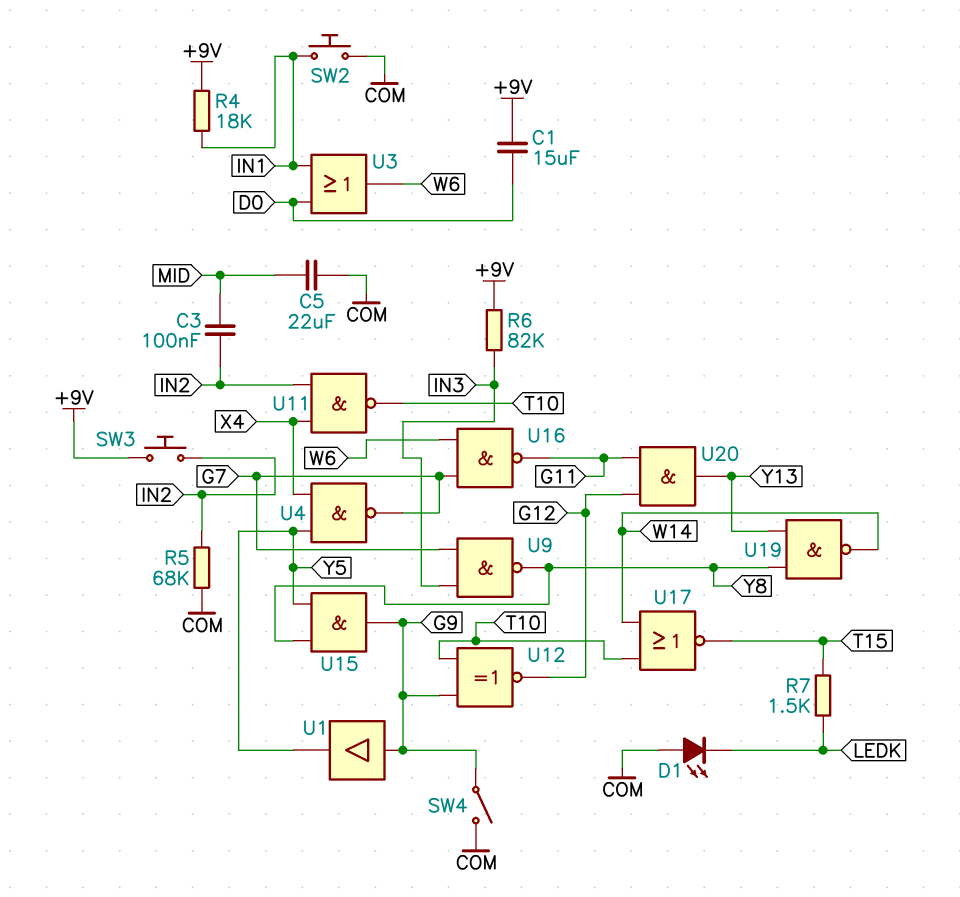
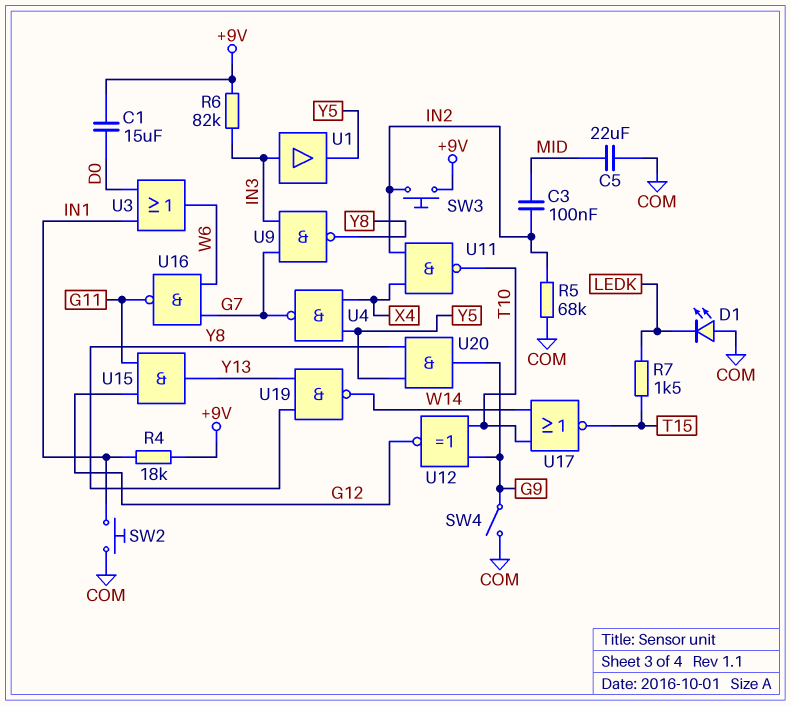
U1: buffer (in G9, out Y5) -> buffer (in IN3, out Y5)
U15: AND (in Y5, in Y8, out G9) -> AND (in G11, in G12, out Y13)
U20: AND (in G11, in G12, out Y13) -> AND (in Y5, in Y8, out G9)

